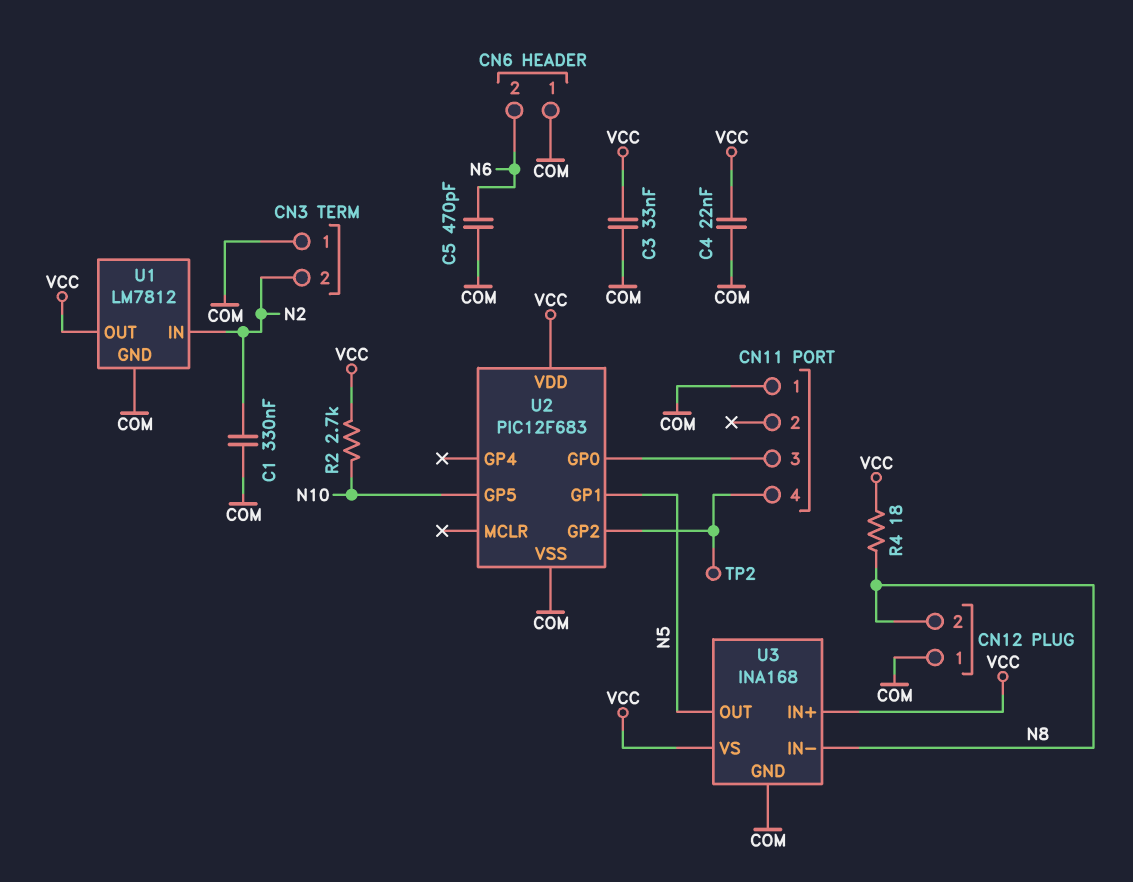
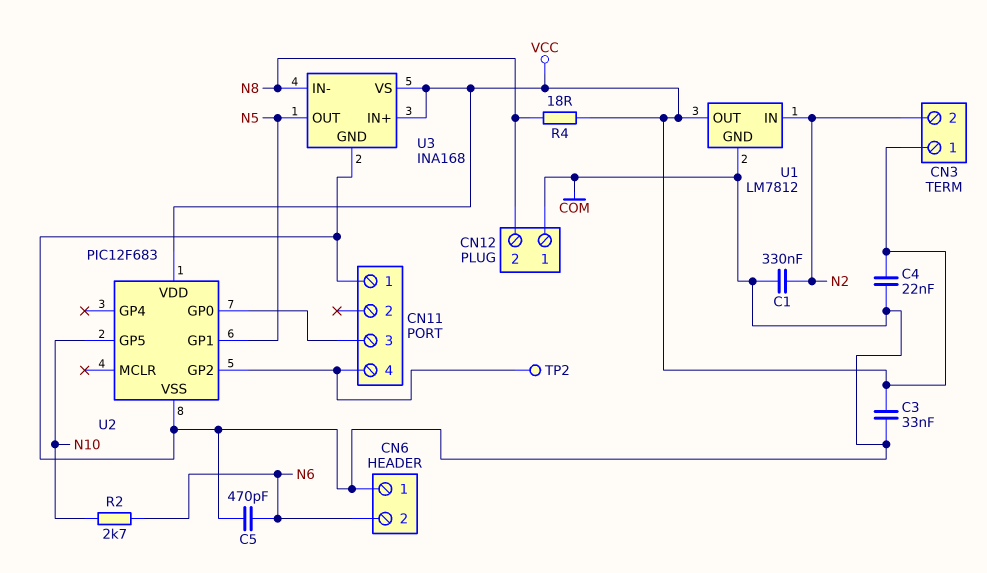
CN3 pin 1: COM -> VCC
R2: 2.7k (N10, VCC) -> 2.7k (N6, N10)

